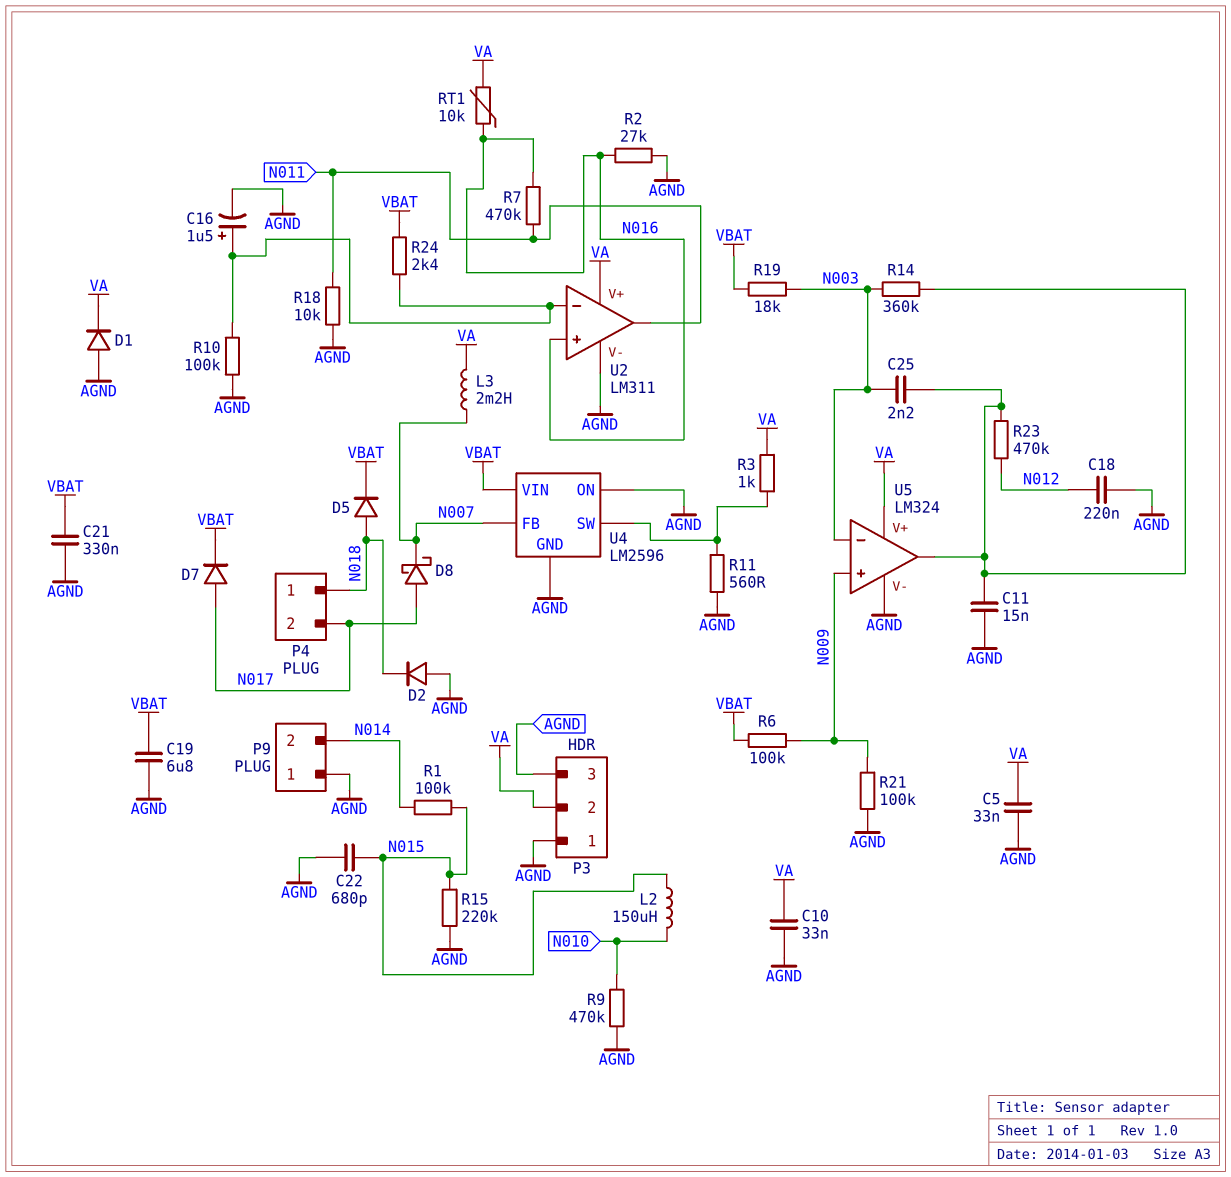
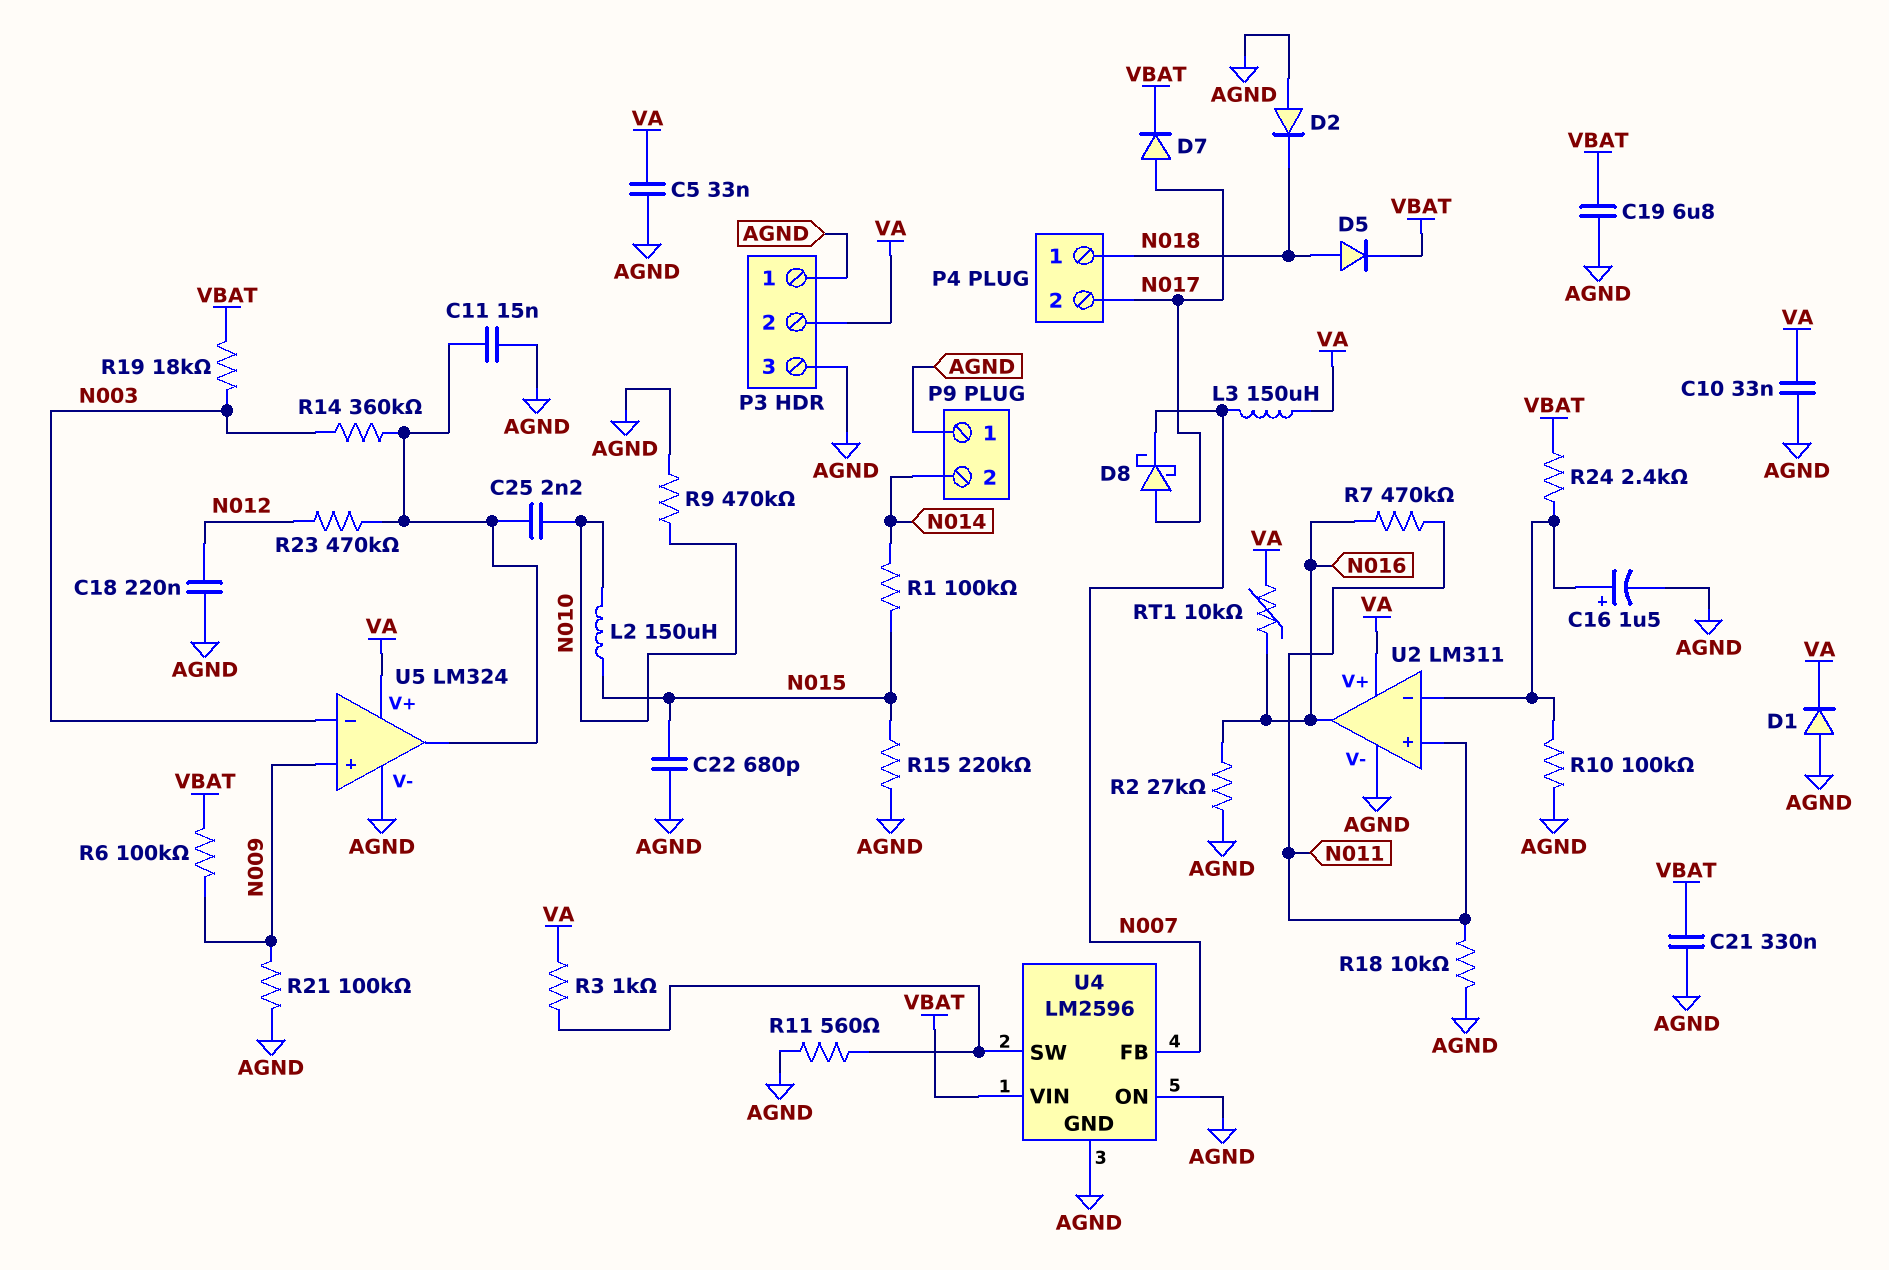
C25: 2.2nF (N003, U5/out) -> 2.2nF (N010, U5/out)
L3: 2.2mH (N007, VA) -> 150uH (N007, VA)
U2 pin in+: N016 -> N011
U2 pin out: N011 -> N016

